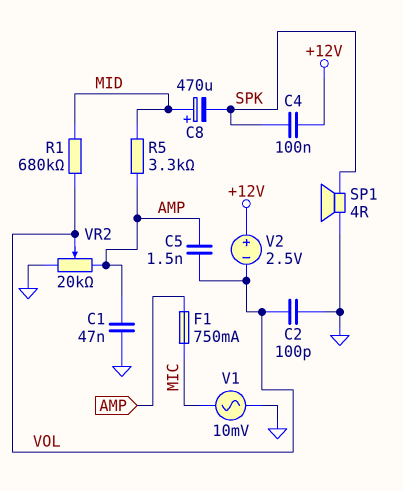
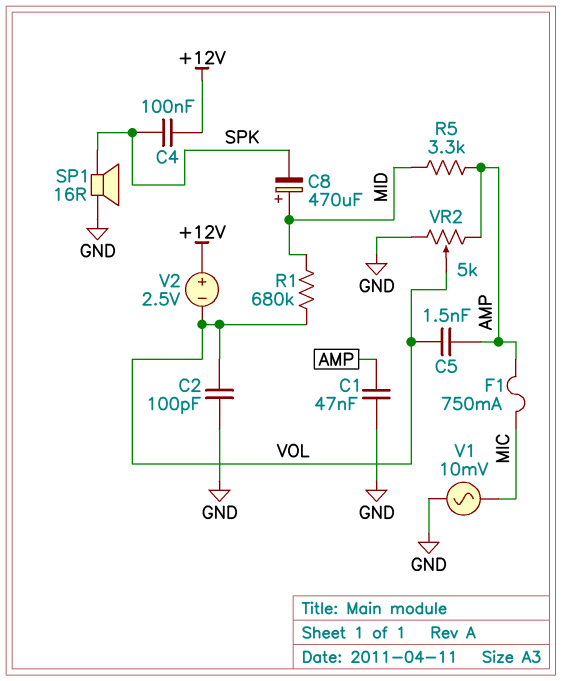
SP1: speaker 4R (GND, SPK) -> speaker 16R (GND, SPK)
VR2: 20k (AMP, GND, wiper VOL) -> 5k (AMP, GND, wiper VOL)

